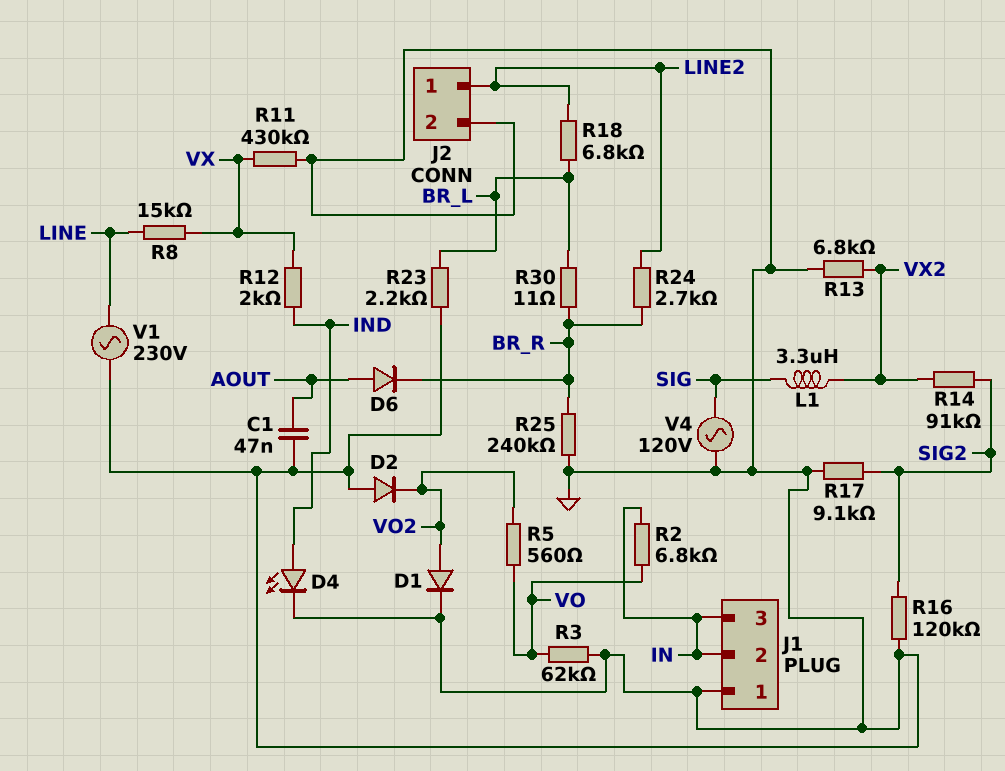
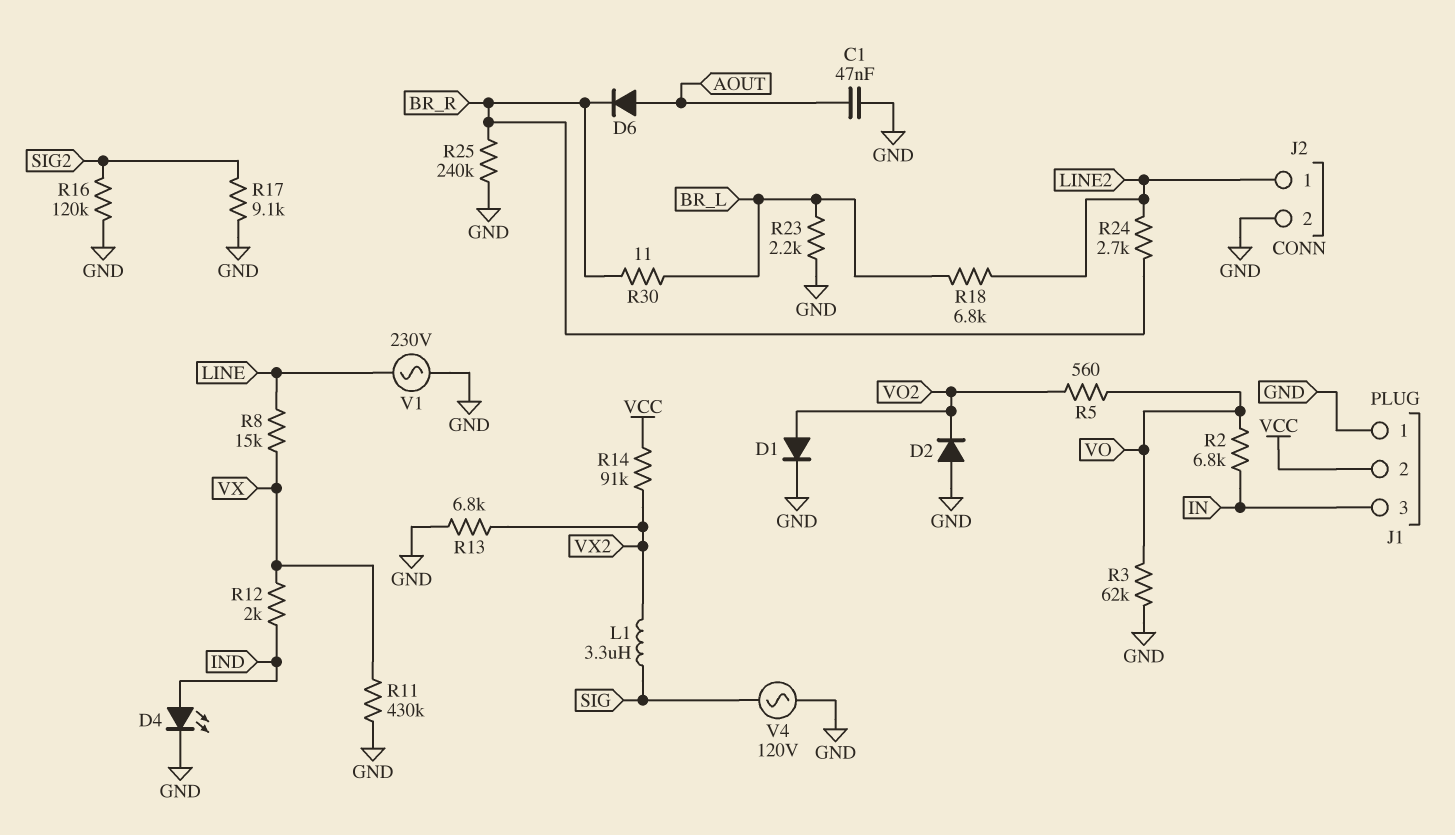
J1 pin 2: IN -> VCC
R14: 91k (SIG2, VX2) -> 91k (VCC, VX2)

